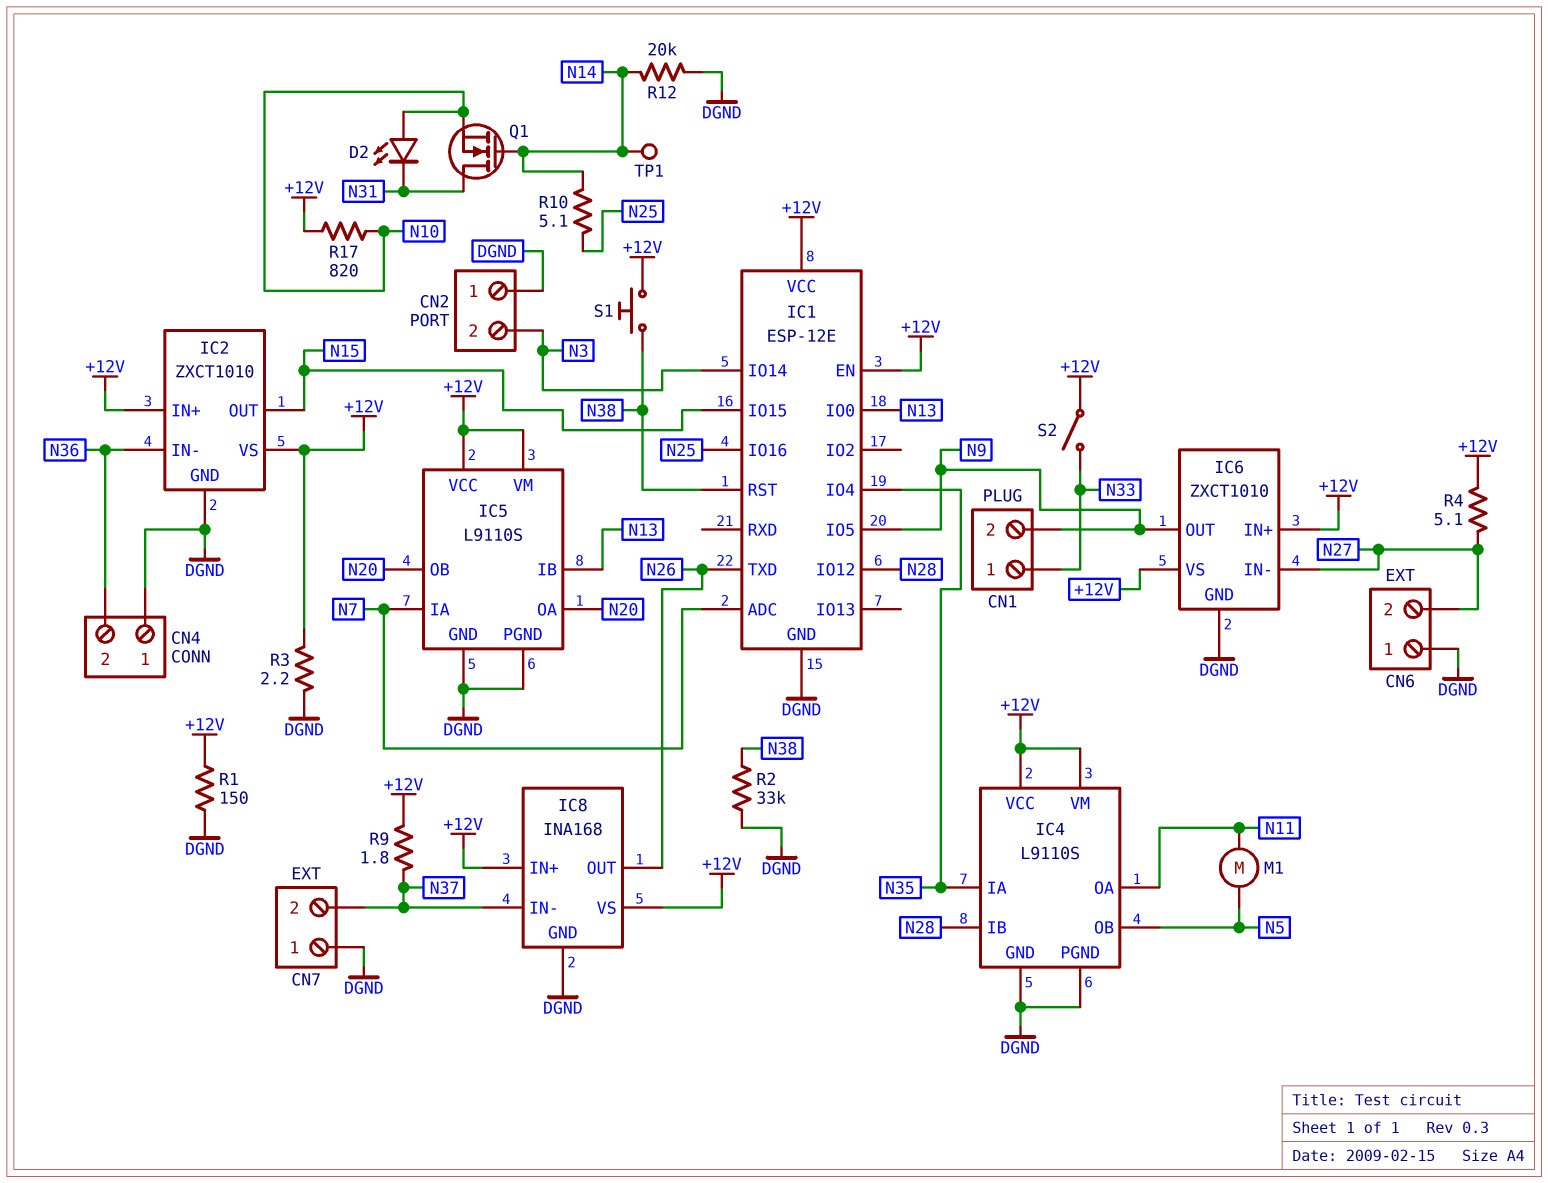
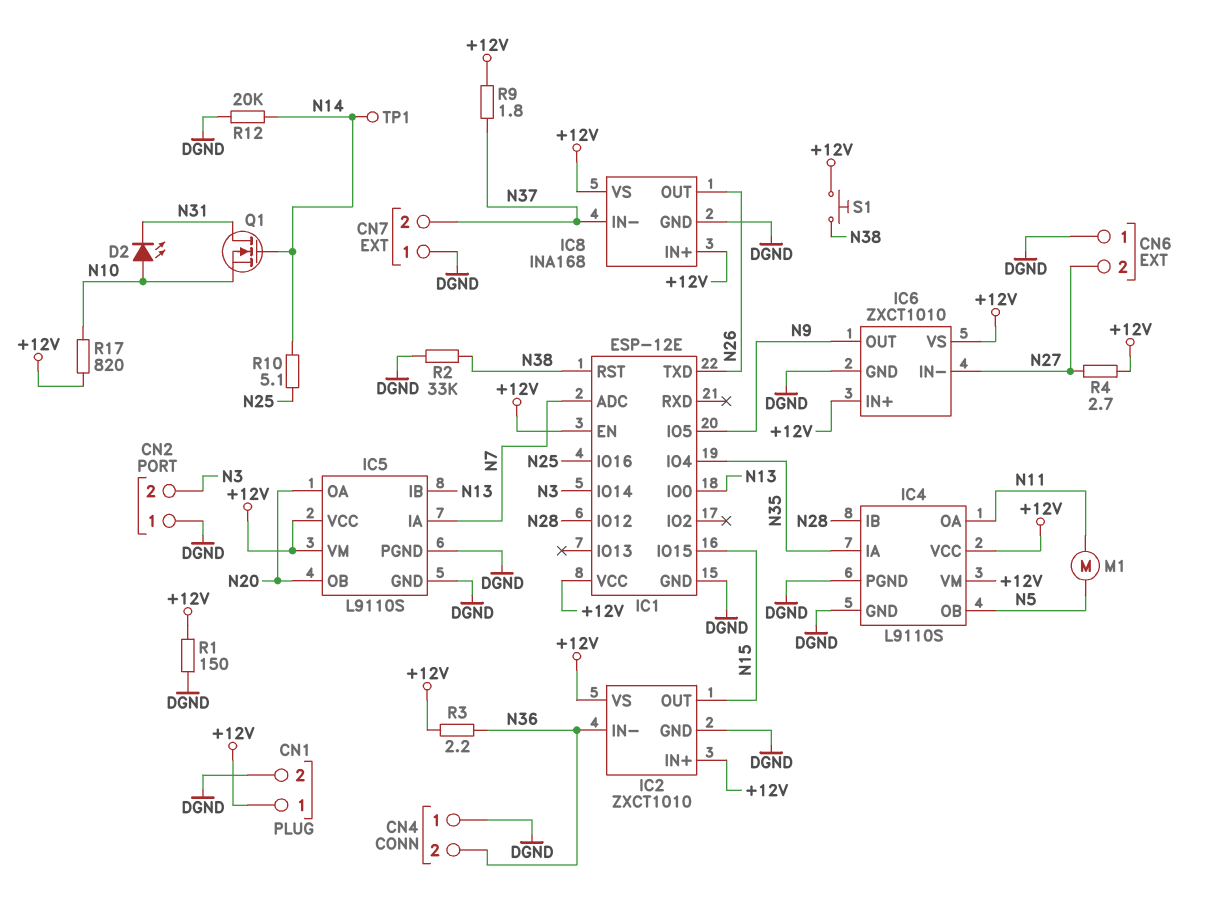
CN1 pin 1: N33 -> +12V
CN1 pin 2: N9 -> DGND
R3: 2.2 (+12V, DGND) -> 2.2 (+12V, N36)
R4: 5.1 (+12V, N27) -> 2.7 (+12V, N27)
S2: switch (+12V, N33) -> none

